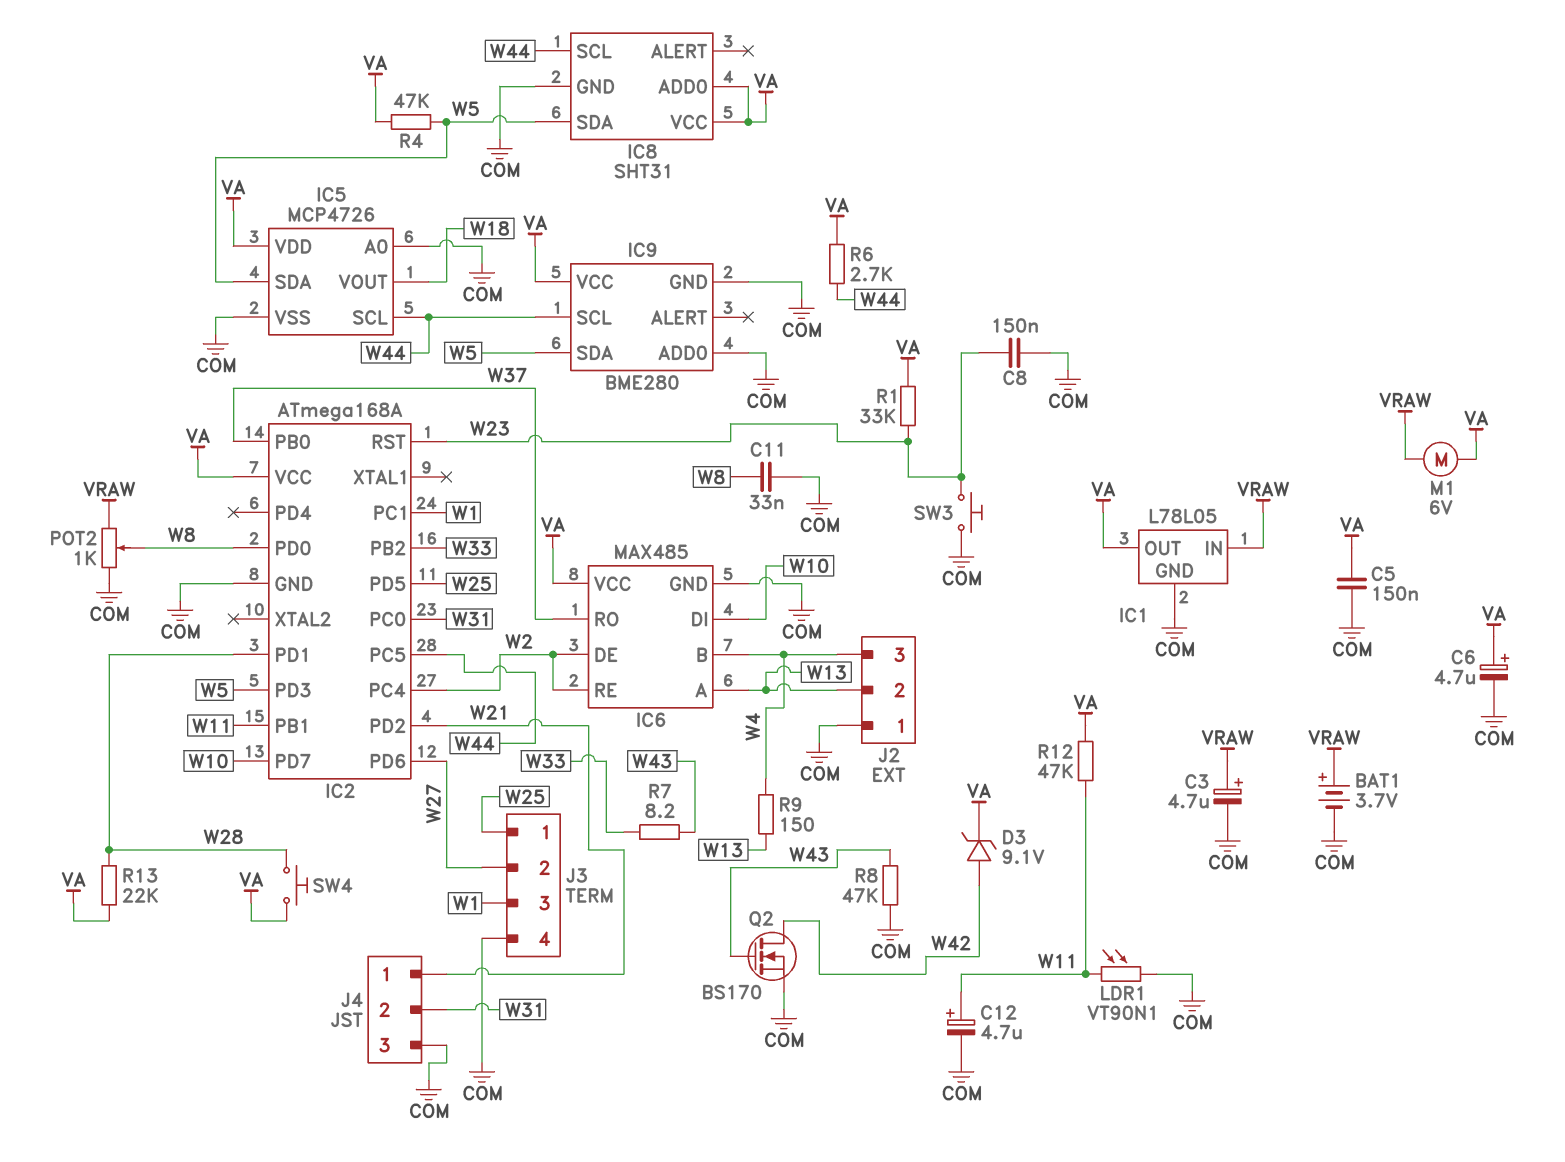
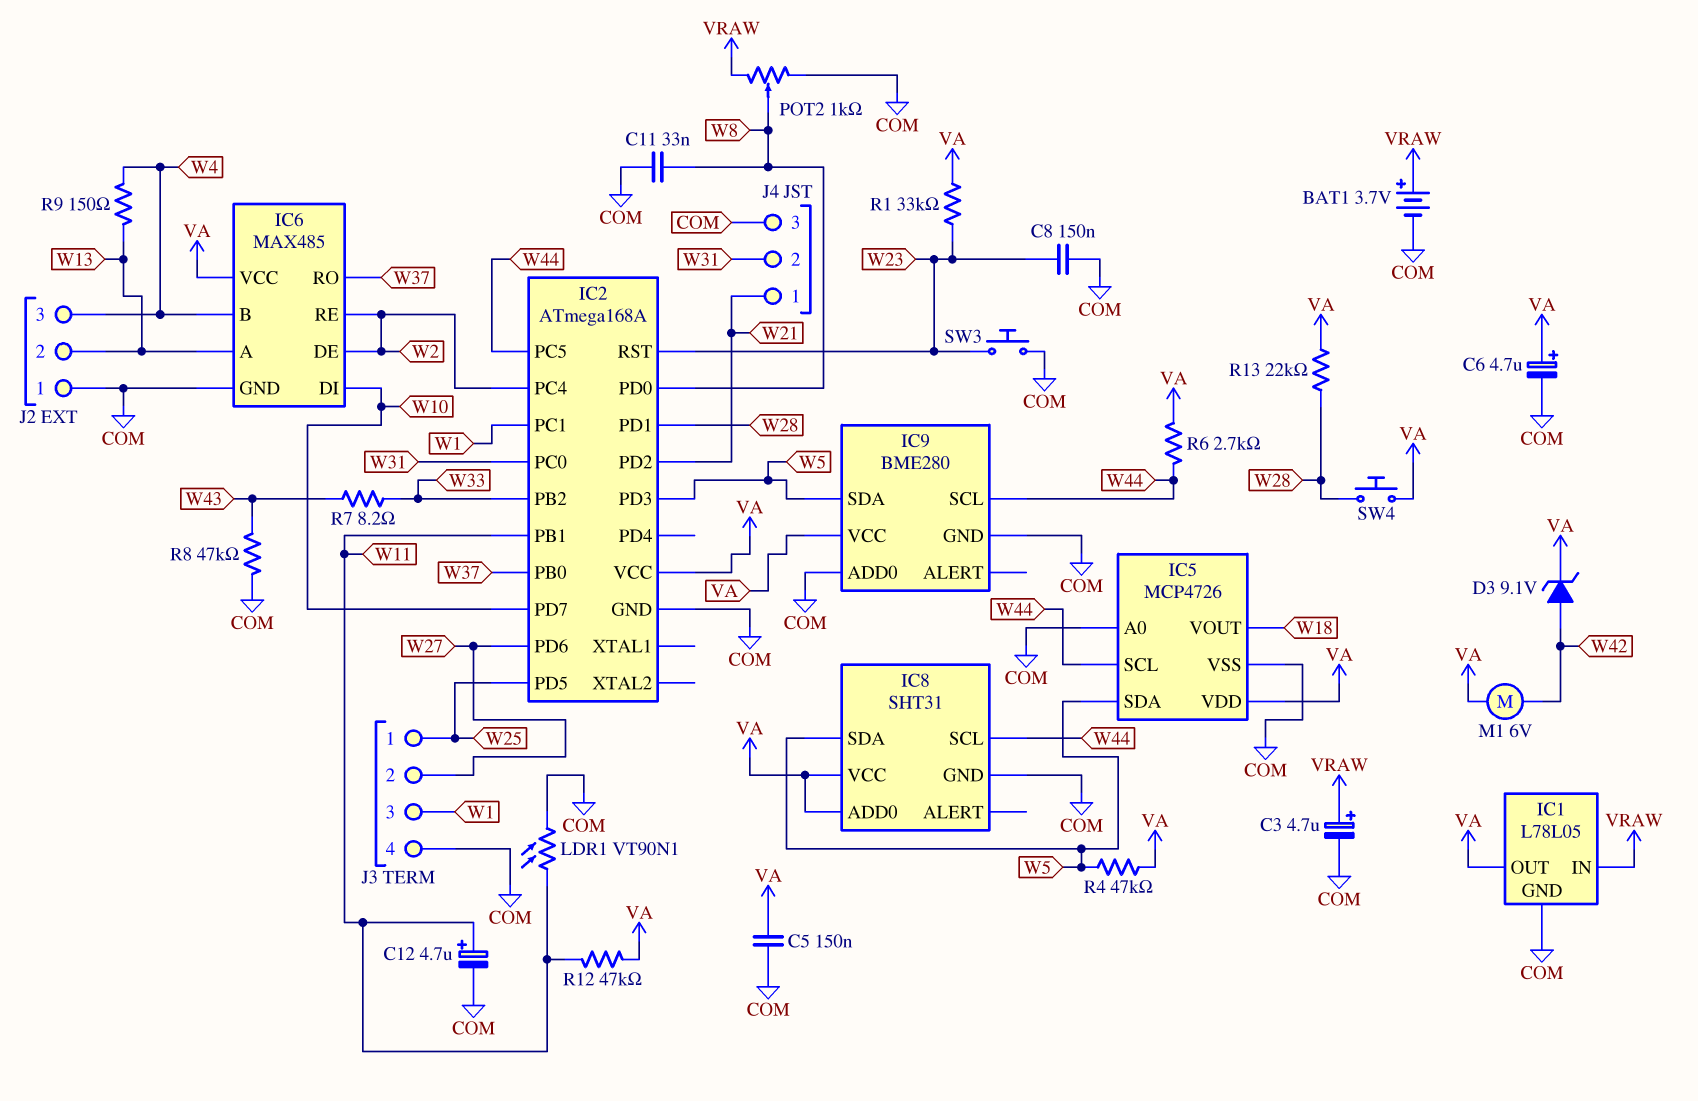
M1: motor 6V (VA, VRAW) -> motor 6V (VA, W42)
Q2: NMOS BS170 (G W43, D W42, S COM) -> none

